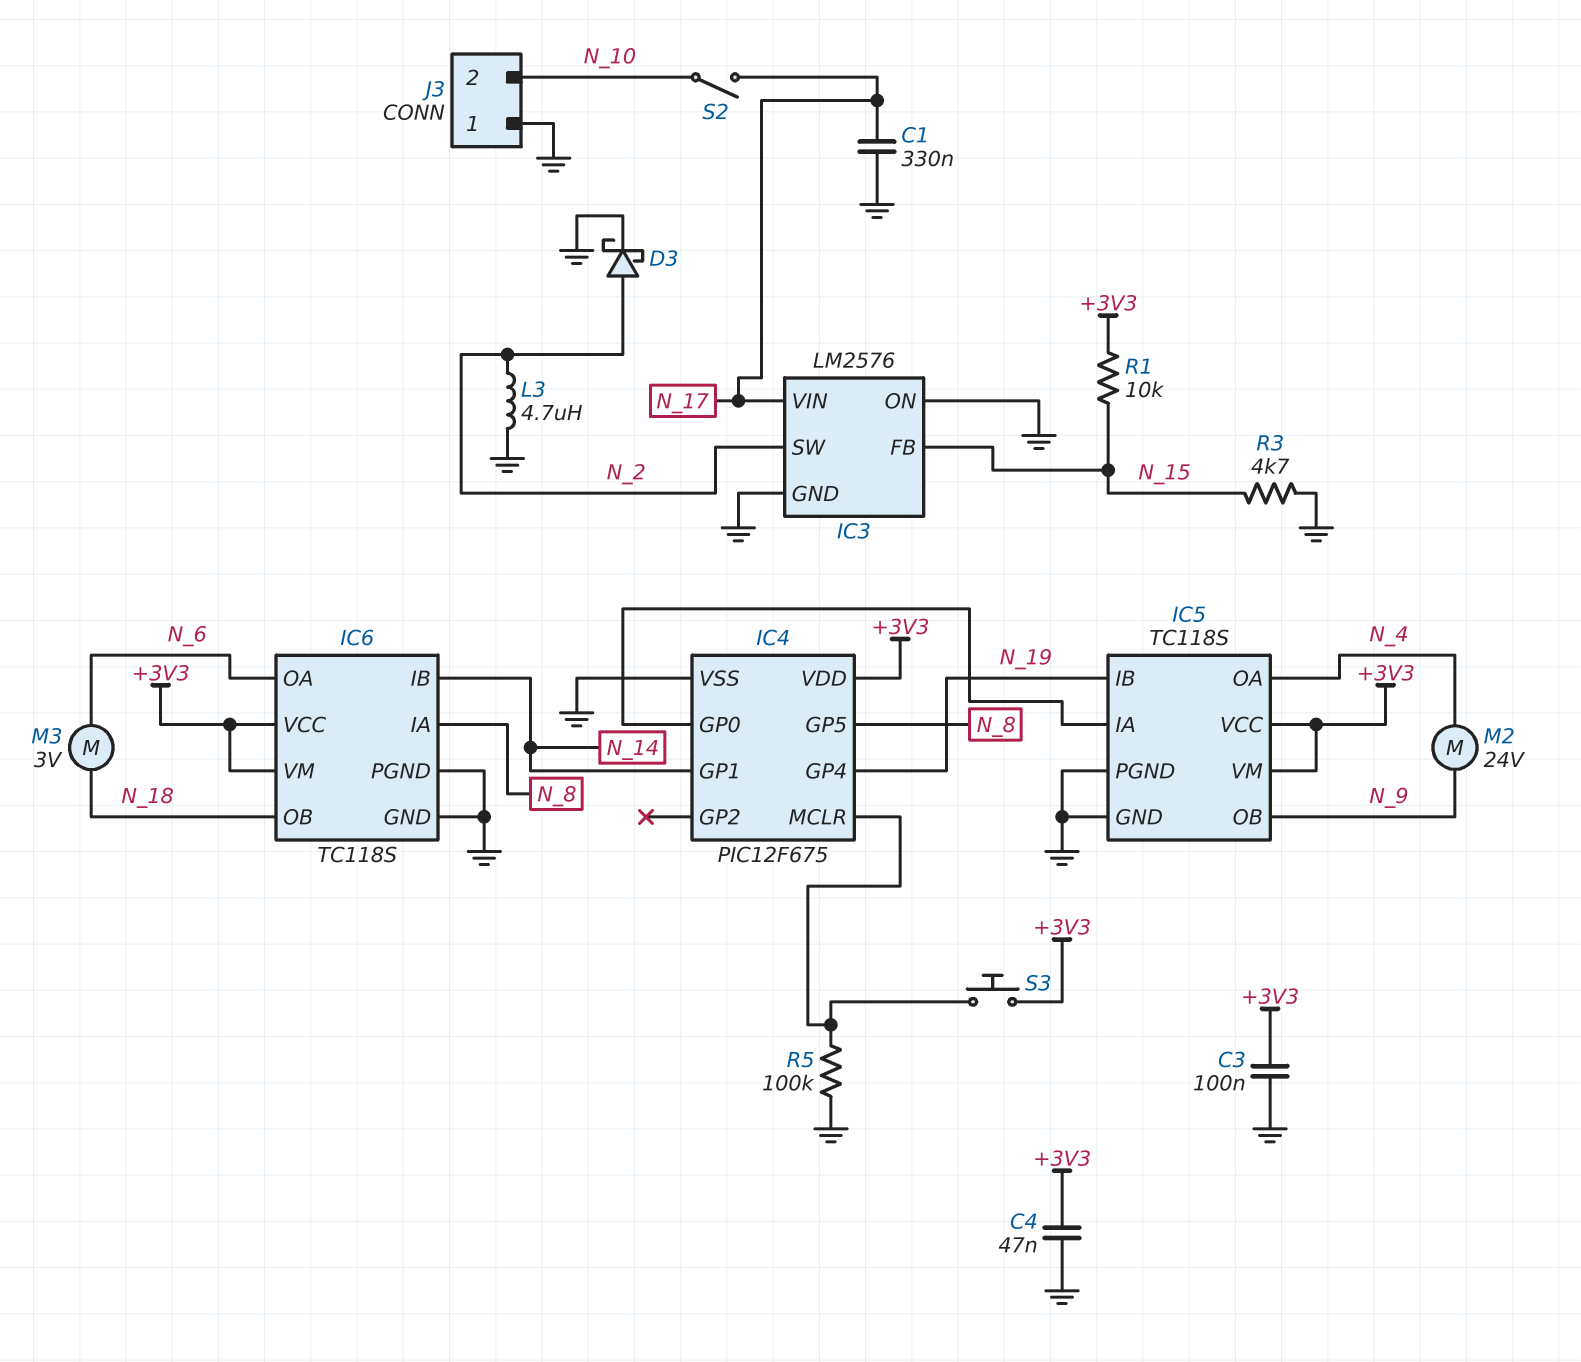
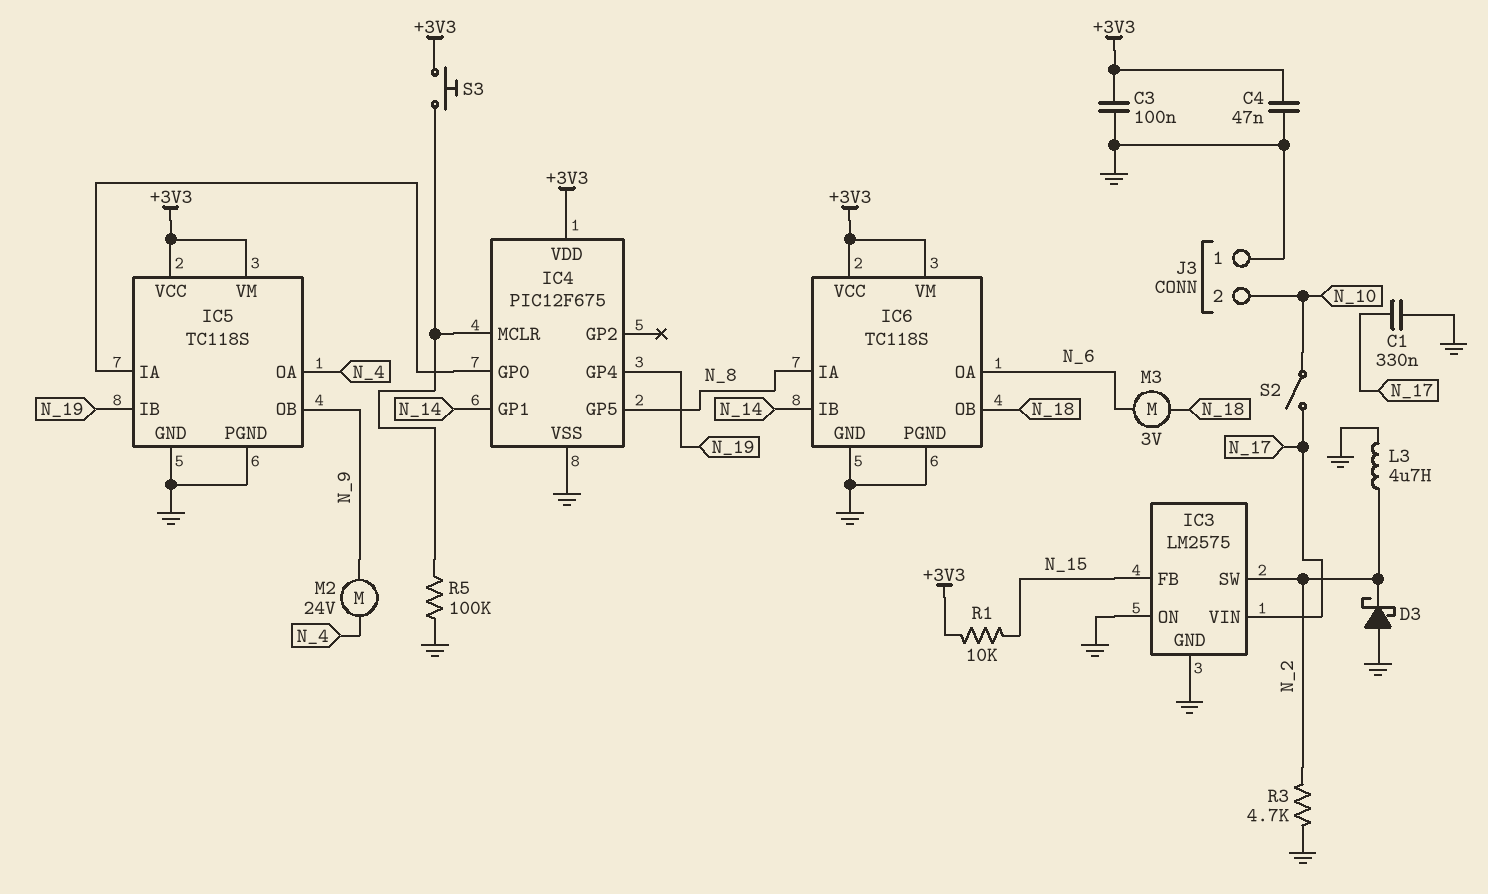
D3: schottky (A N_2, K GND) -> schottky (A GND, K N_2)
IC3: LM2576 -> LM2575
R3: 4.7k (GND, N_15) -> 4.7k (GND, N_2)

